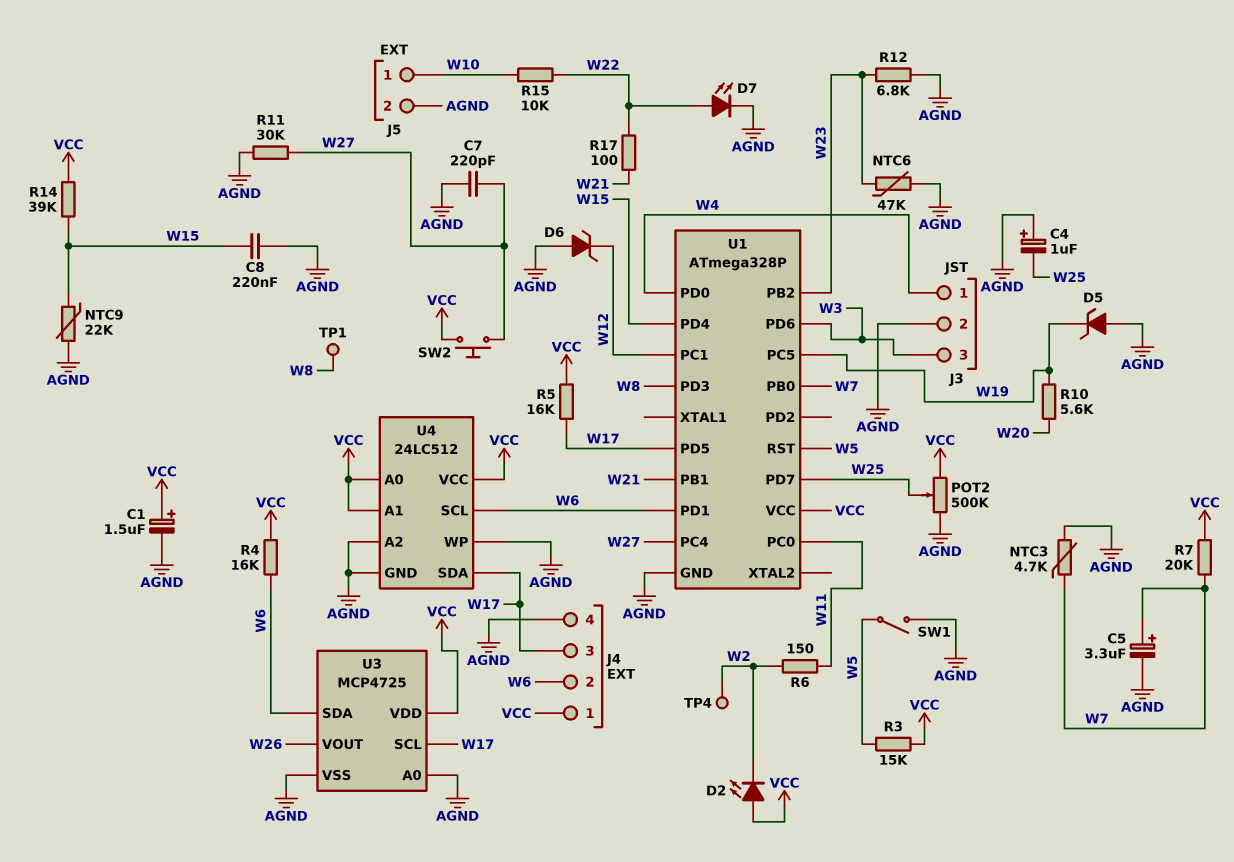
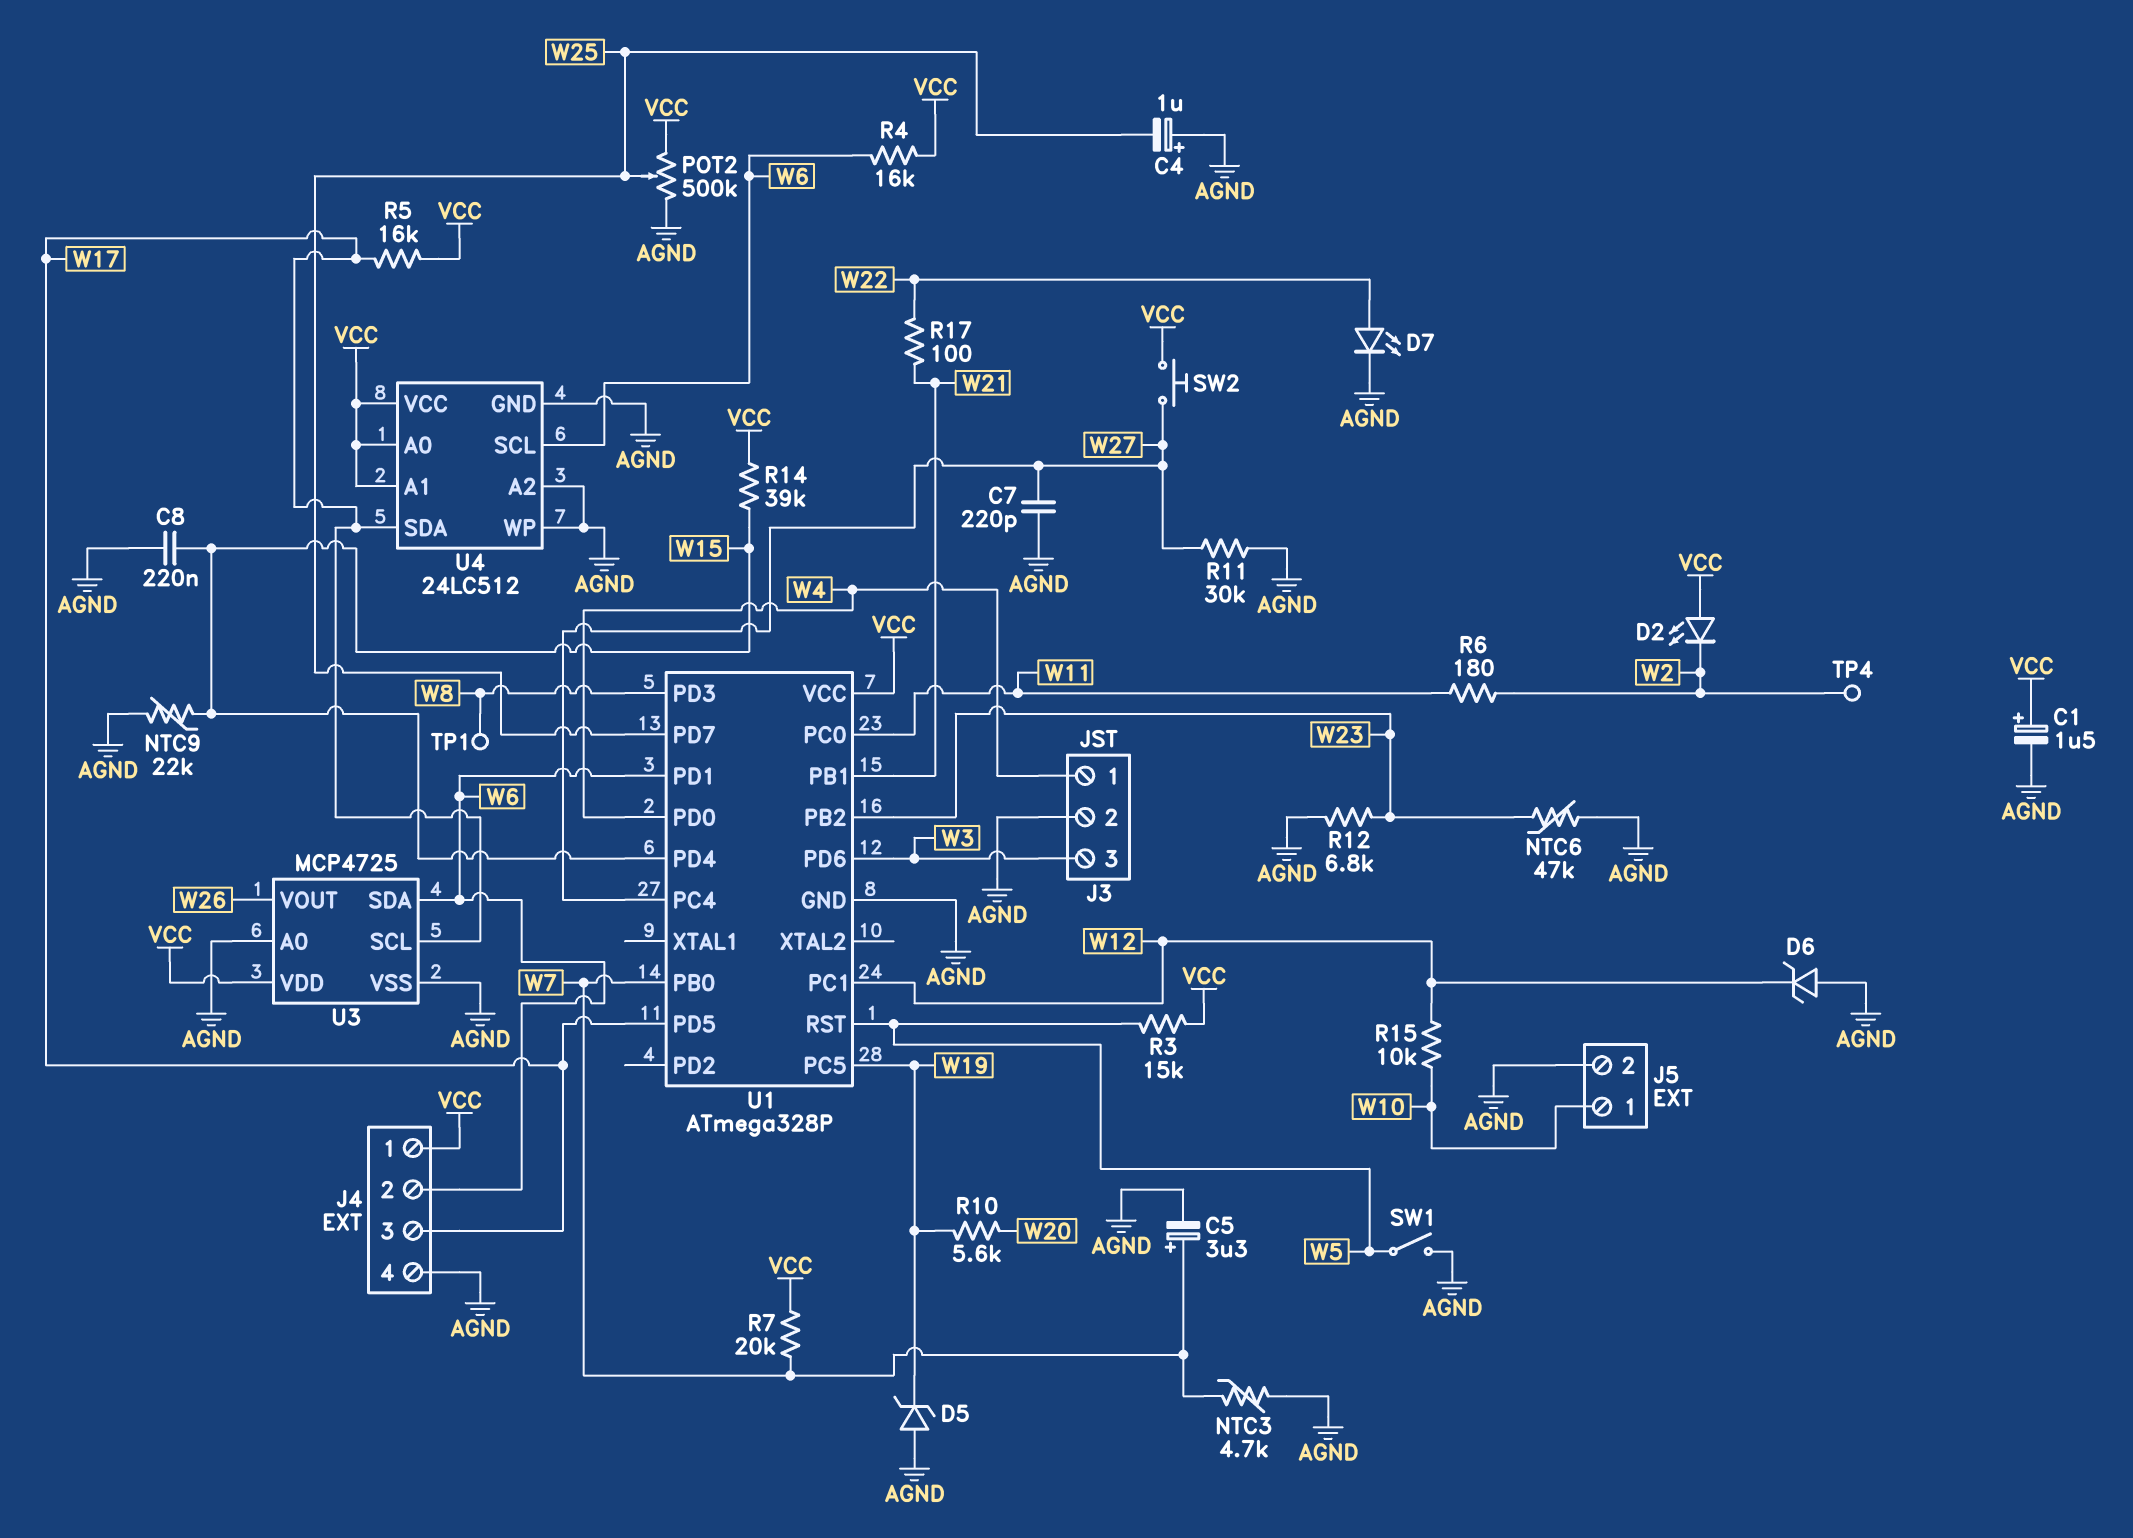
R6: 150 (W2, W11) -> 180 (W2, W11)
R15: 10k (W10, W22) -> 10k (W10, W12)

